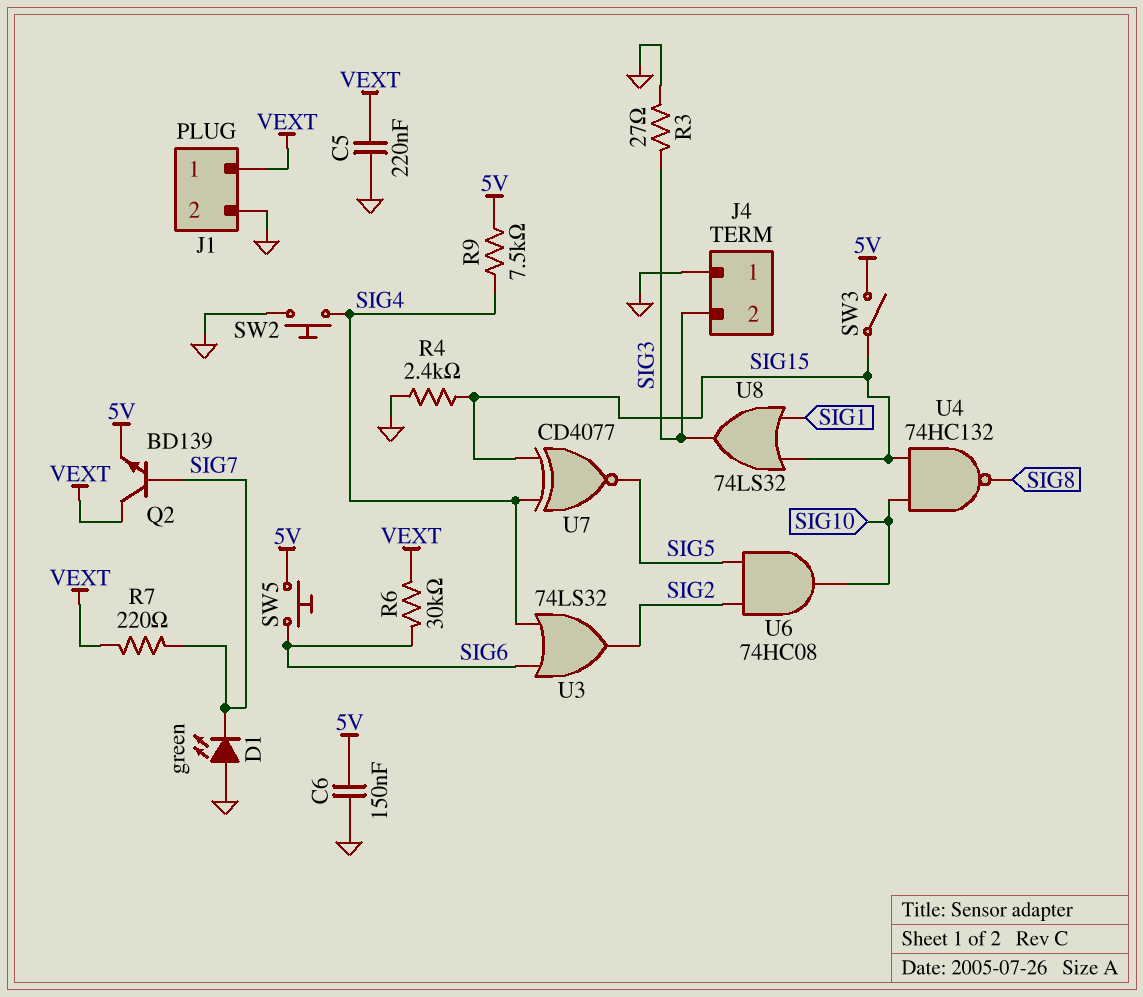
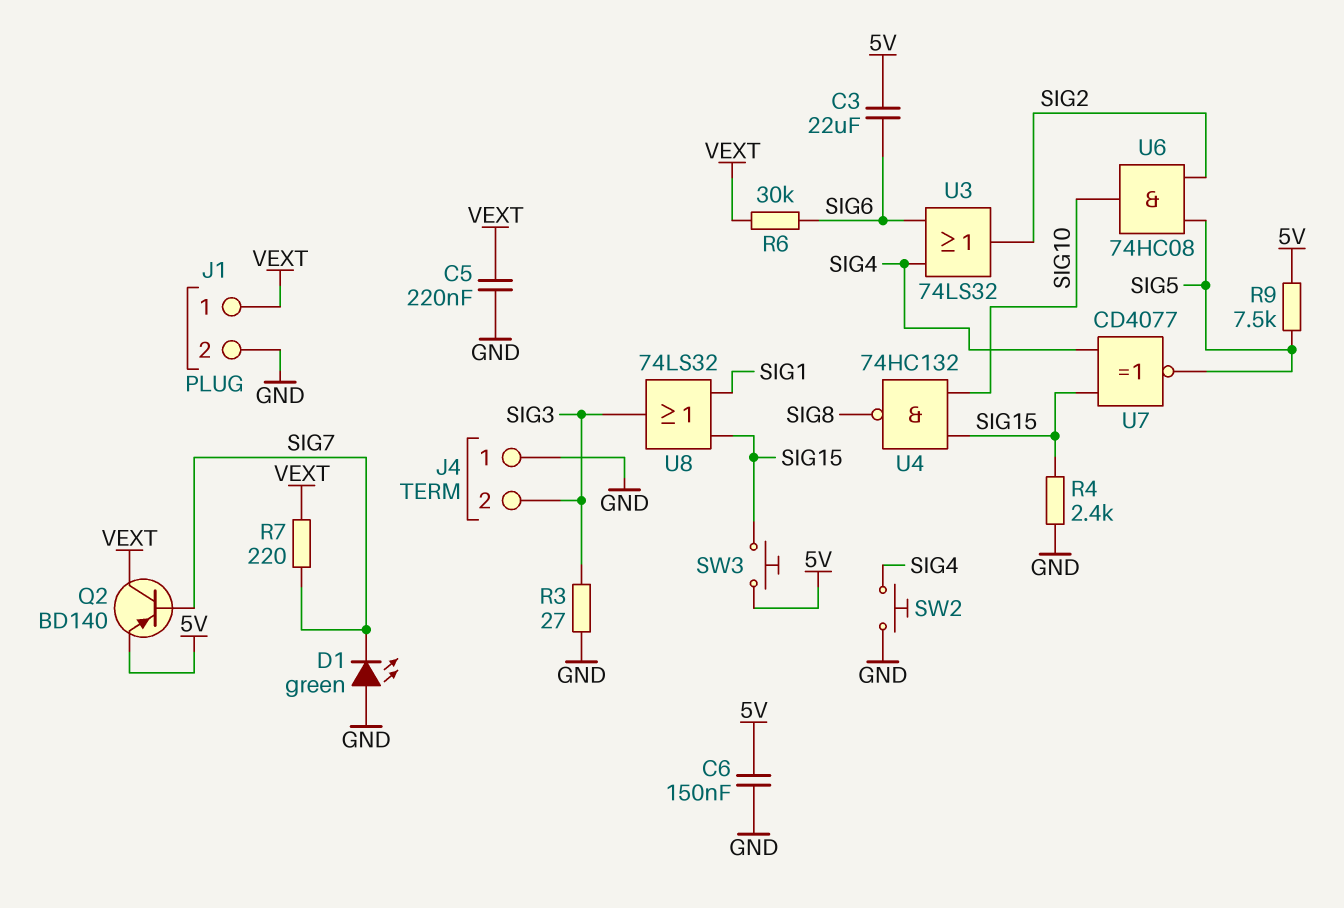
C3: none -> 22uF (5V, SIG6)
Q2: NPN BD139 (B SIG7, C VEXT, E 5V) -> PNP BD140 (B SIG7, C VEXT, E 5V)
R9: 7.5k (5V, SIG4) -> 7.5k (5V, SIG5)
SW3: switch (5V, SIG15) -> button (5V, SIG15)
SW5: button (5V, SIG6) -> none

